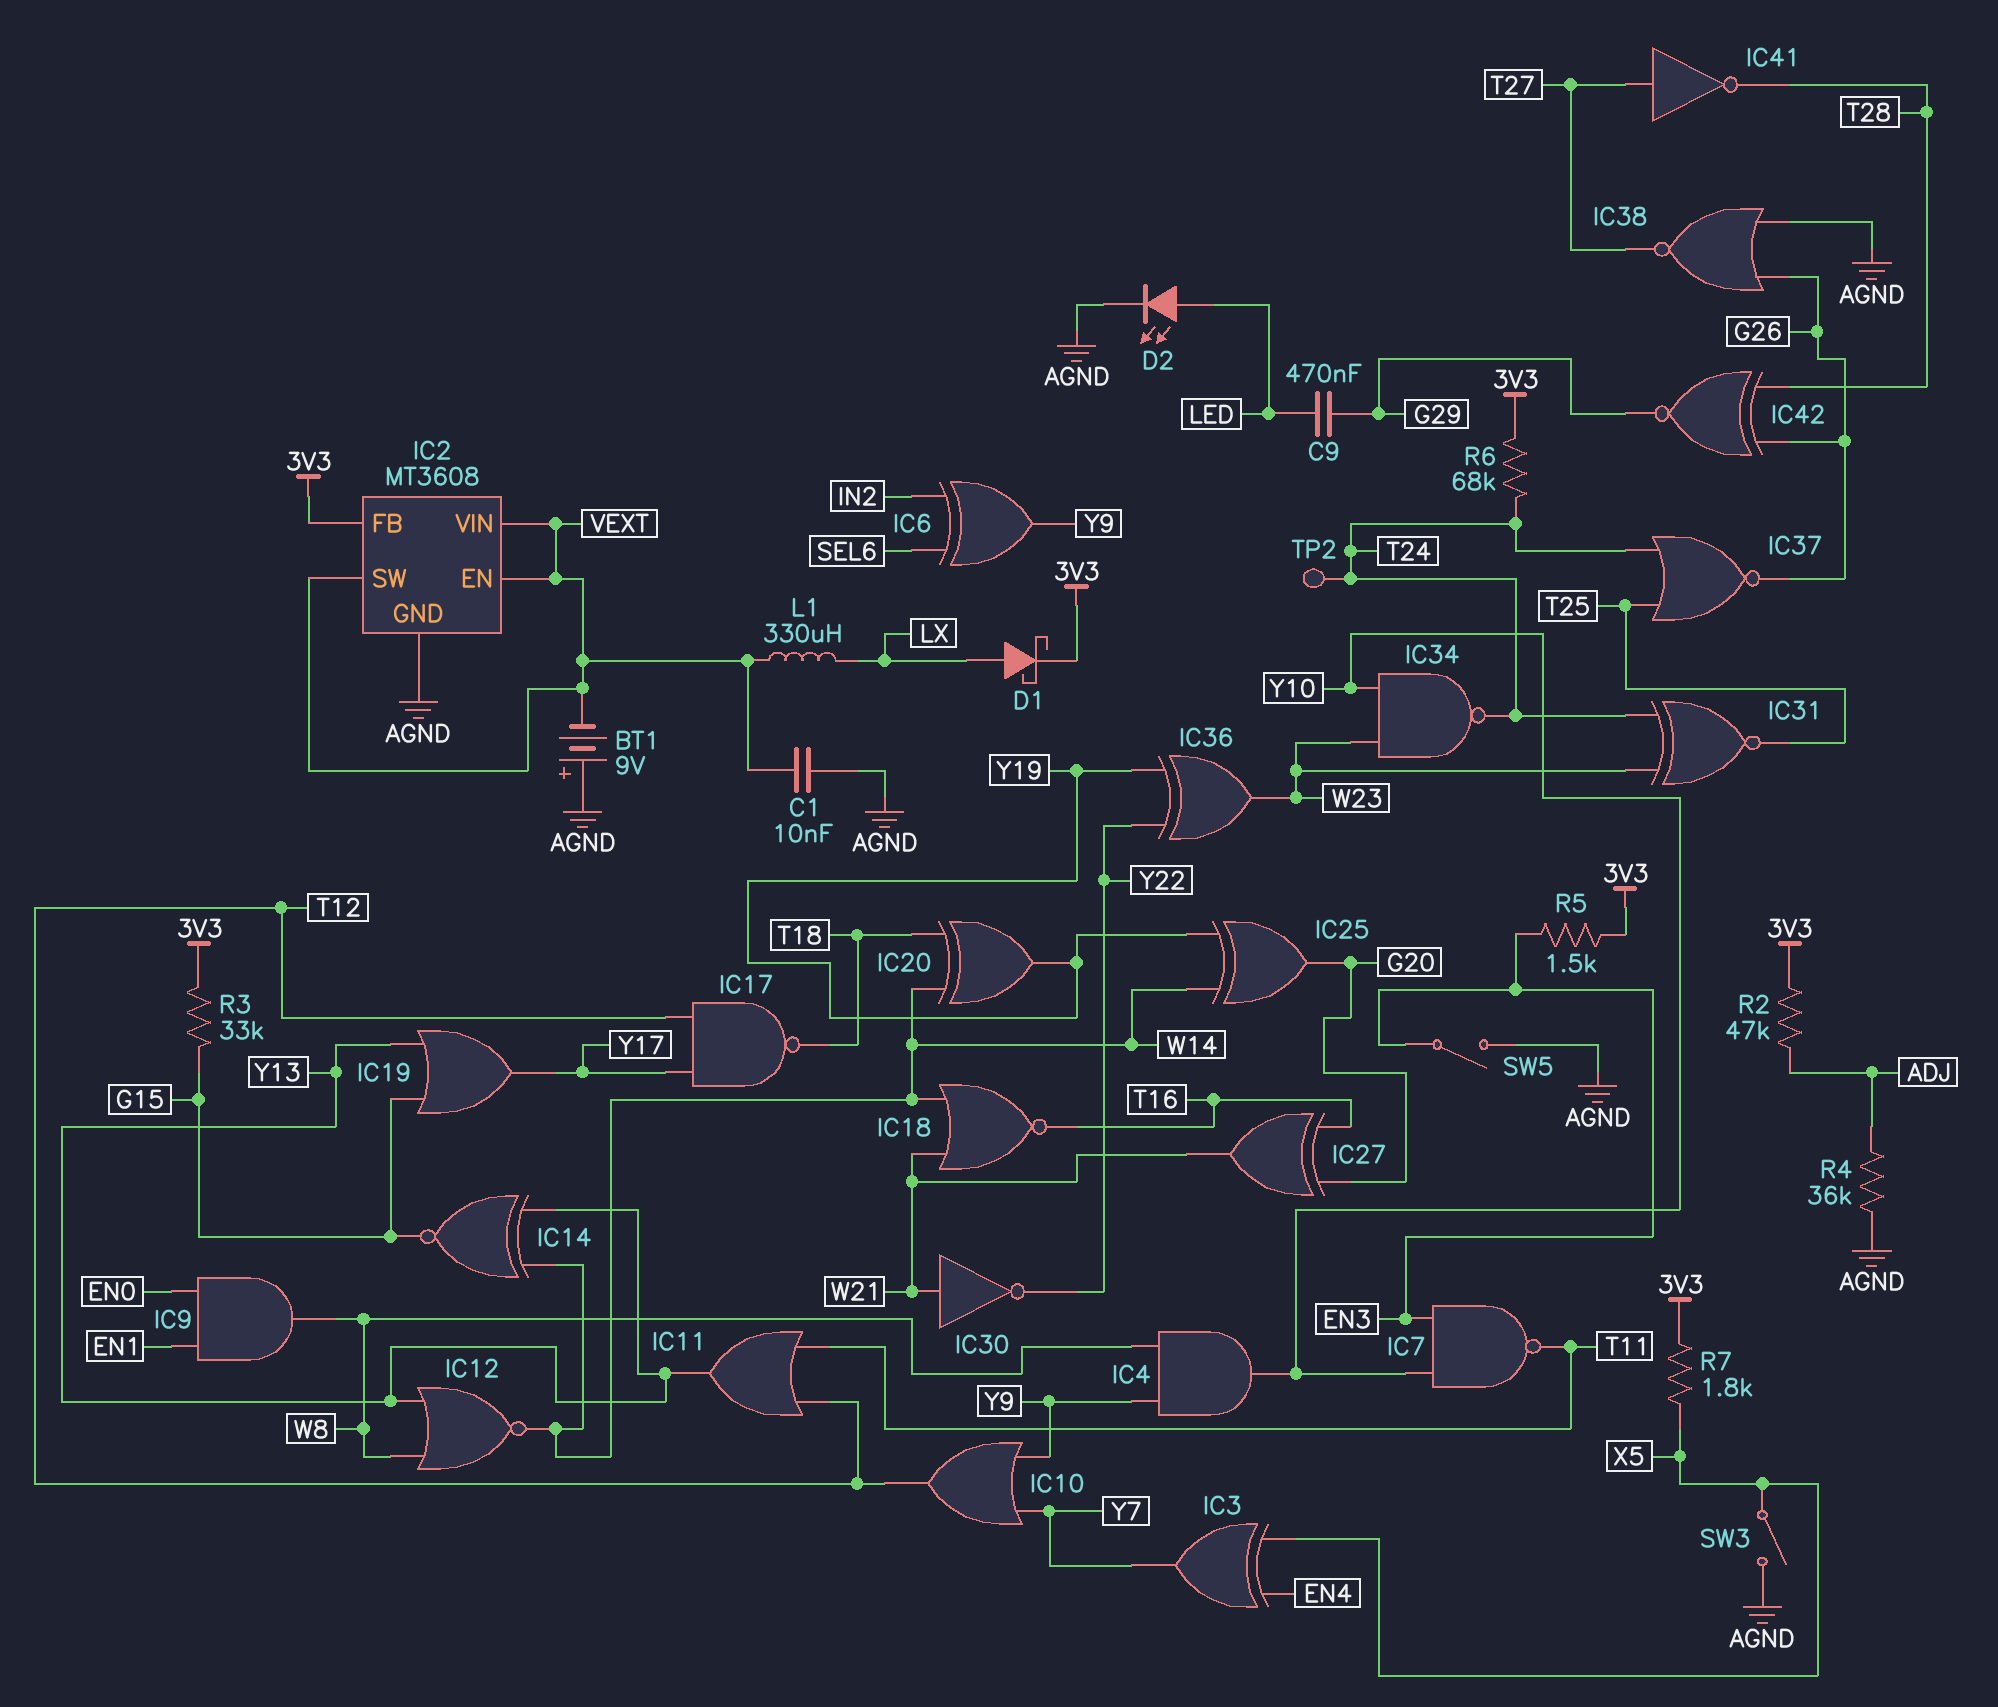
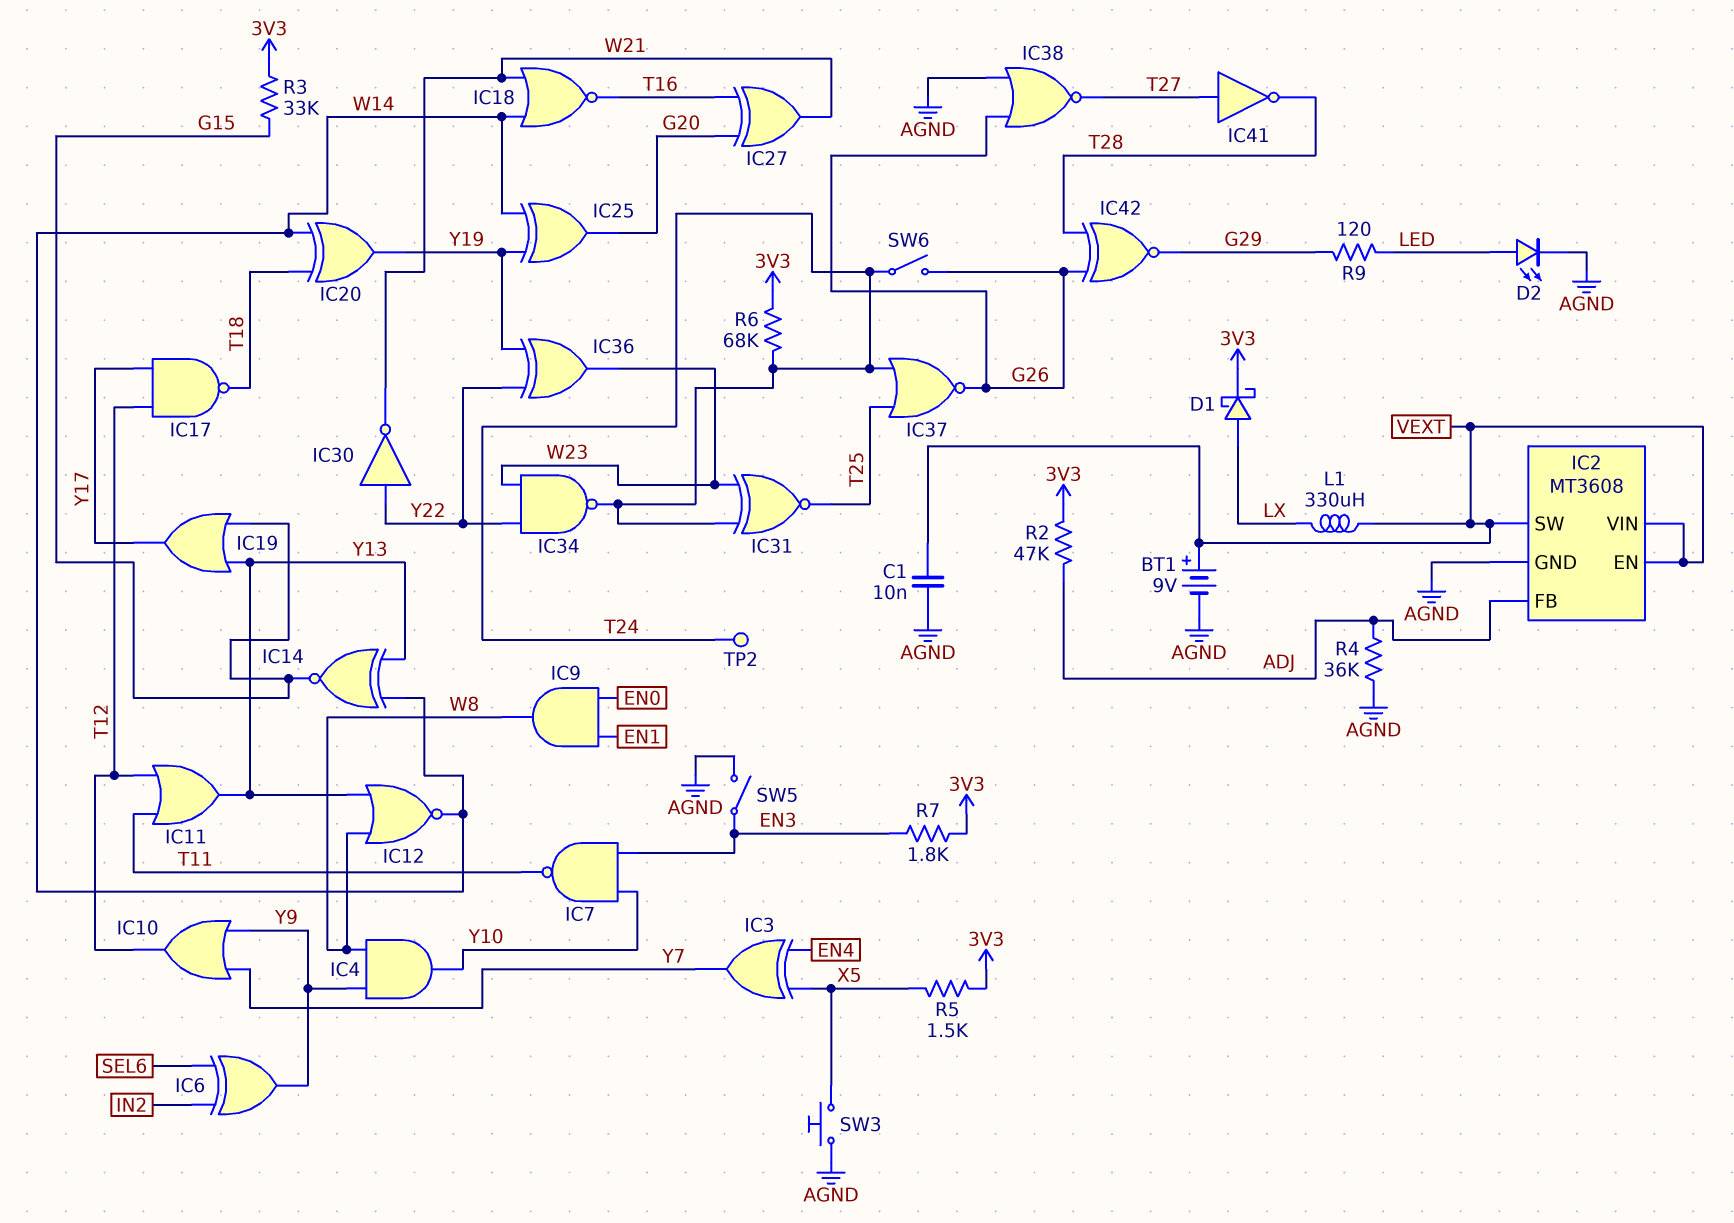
BT1: 9V (plus AGND, minus VEXT) -> 9V (plus VEXT, minus AGND)
C9: 470nF (G29, LED) -> none
IC2 pin FB: 3V3 -> ADJ
IC30: NOT (in W21, out Y22) -> NOT (in Y22, out W21)
IC34: NAND (in W23, in Y10, out T24) -> NAND (in W23, in Y22, out T24)
R5: 1.5k (3V3, EN3) -> 1.5k (3V3, X5)
R7: 1.8k (3V3, X5) -> 1.8k (3V3, EN3)
R9: none -> 120 (G29, LED)
SW3: switch (AGND, X5) -> button (AGND, X5)
SW6: none -> switch (G26, T24)

